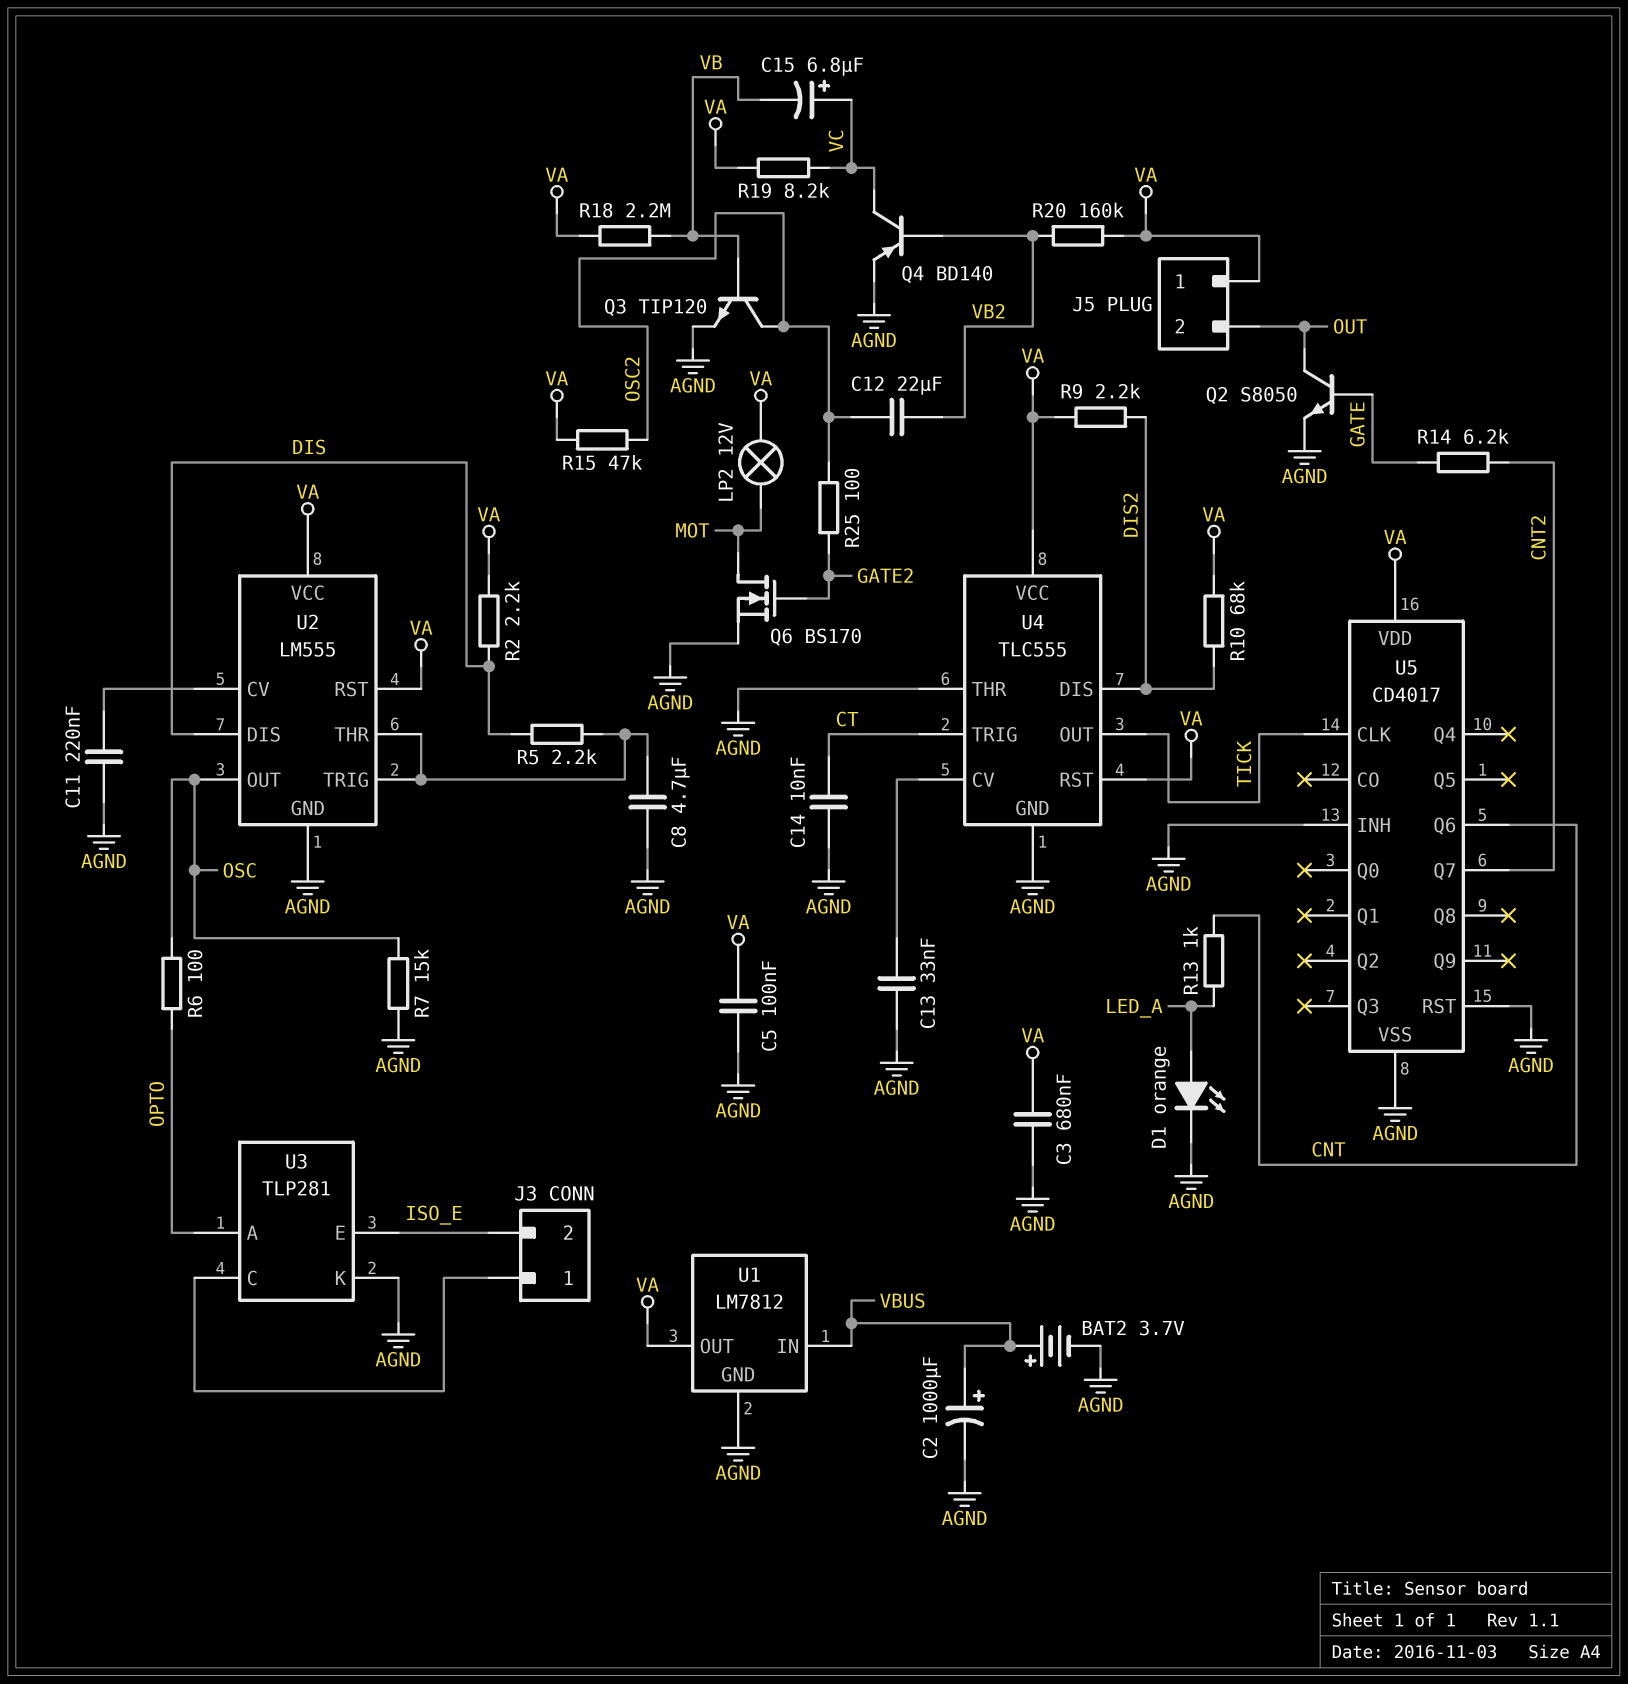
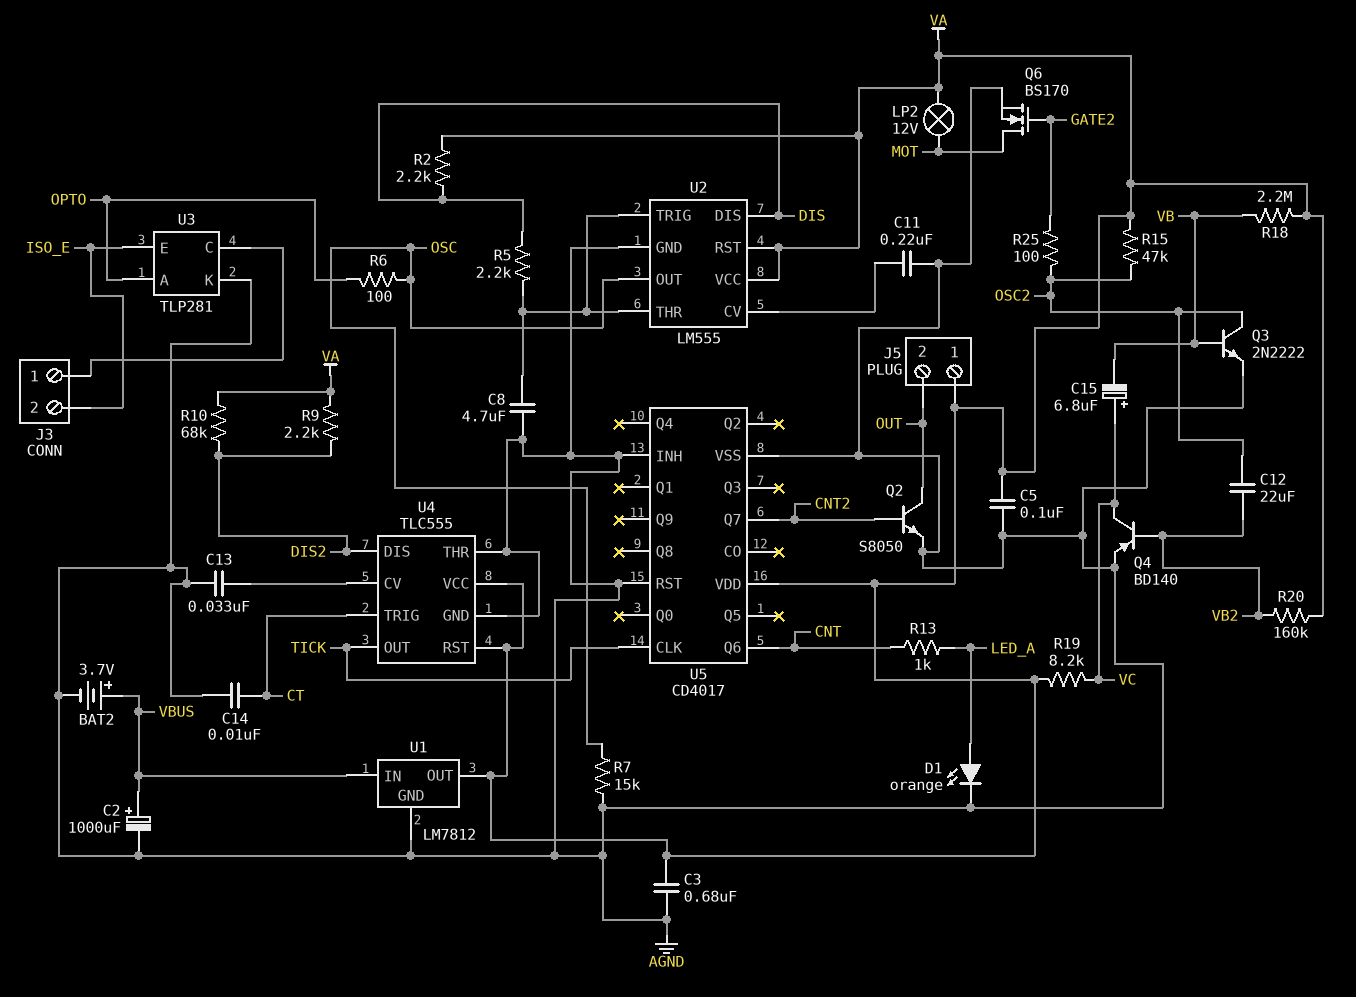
Q2: NPN S8050 (B GATE, C OUT, E AGND) -> NPN S8050 (B CNT2, C OUT, E AGND)
Q3: NPN TIP120 (B VB, C OSC2, E AGND) -> NPN 2N2222 (B VB, C OSC2, E AGND)
R14: 6.2k (CNT2, GATE) -> none

